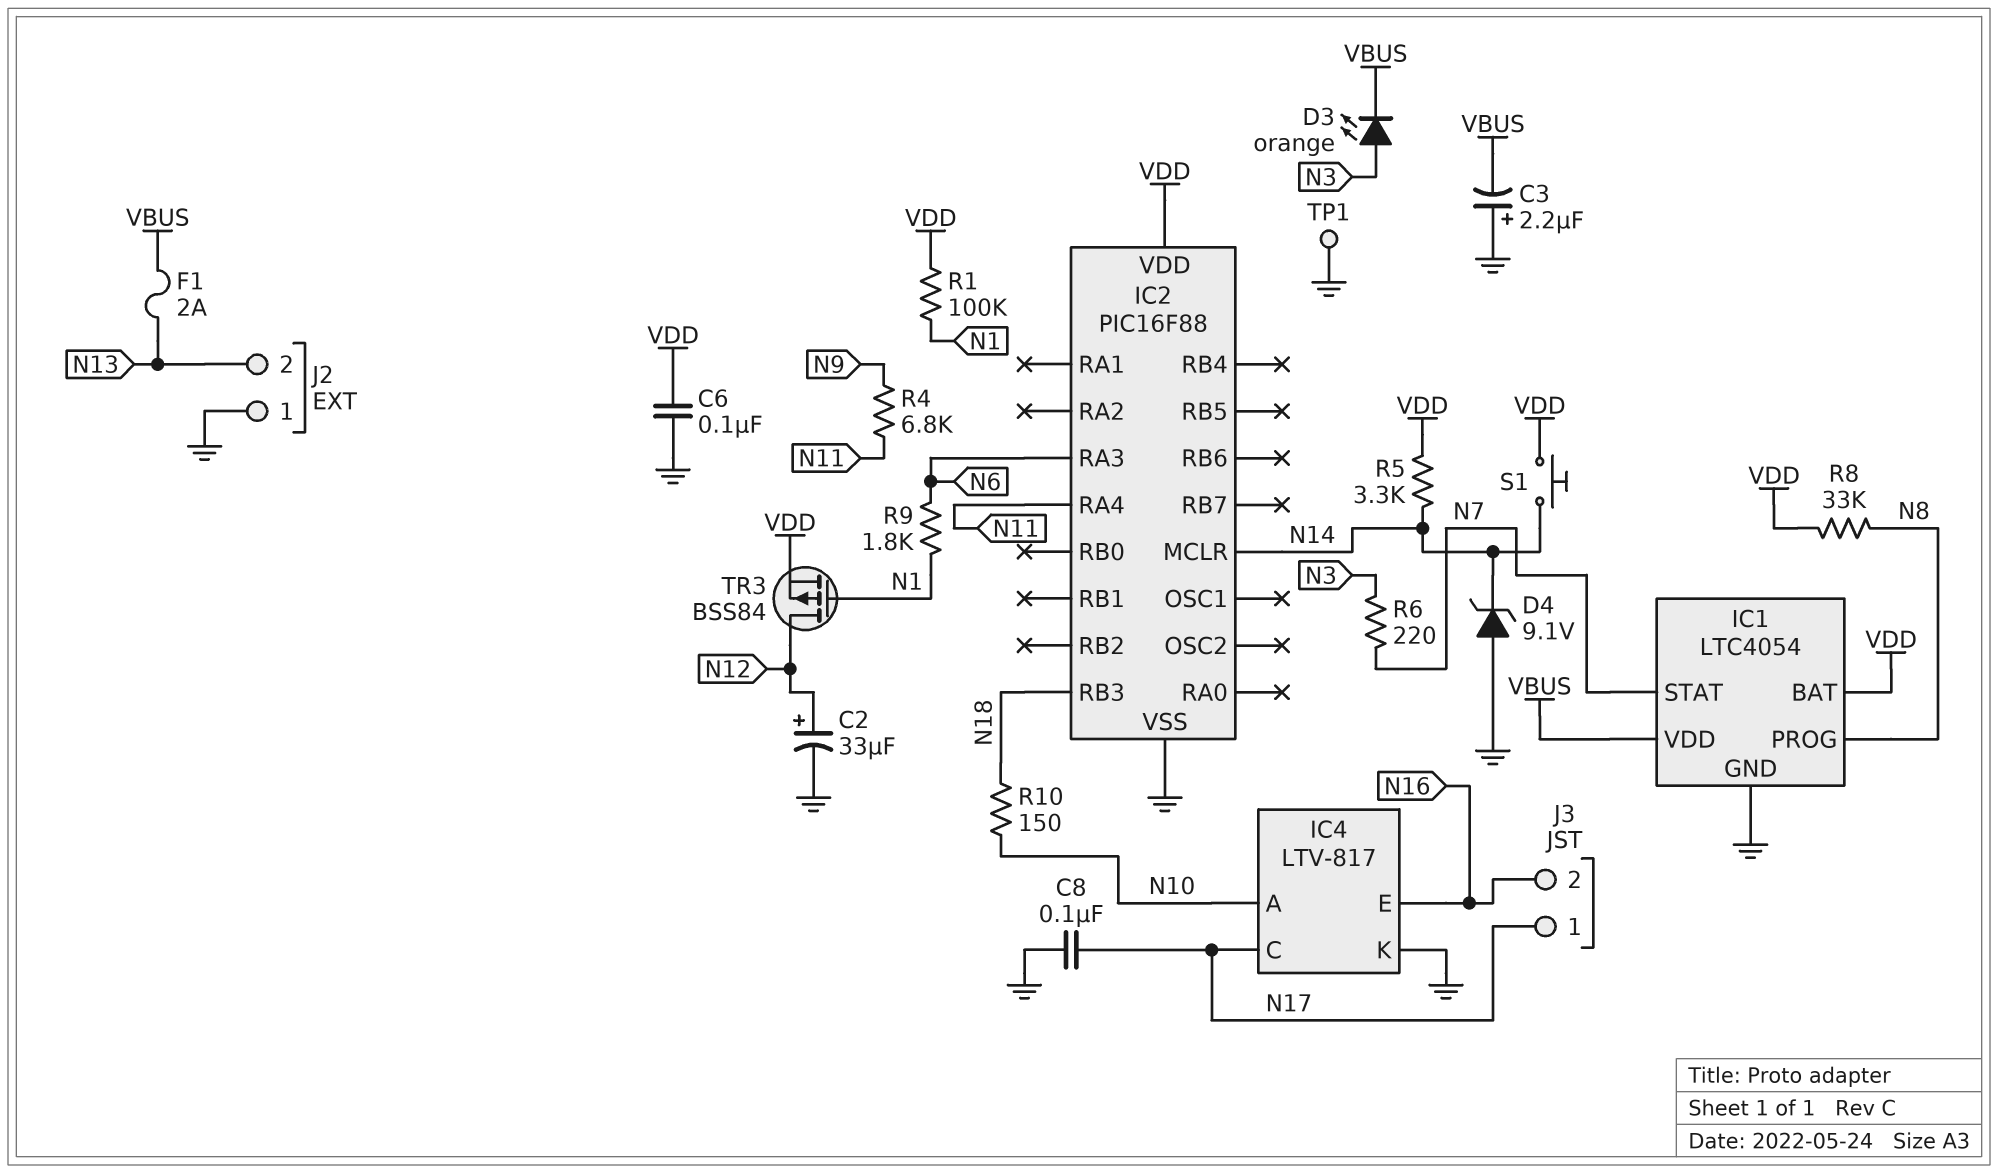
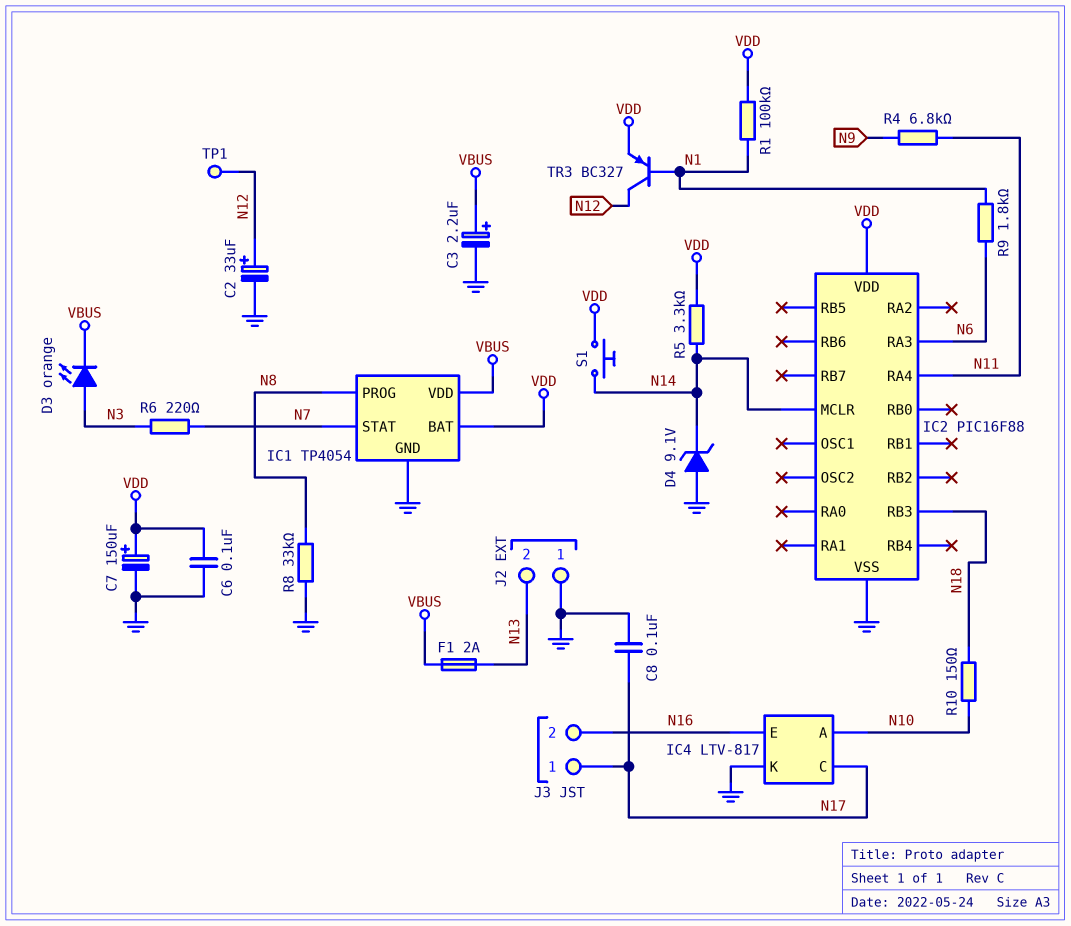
C3: 2.2uF (plus GND, minus VBUS) -> 2.2uF (plus VBUS, minus GND)
C7: none -> 150uF (plus VDD, minus GND)
IC1: LTC4054 -> TP4054
R8: 33k (N8, VDD) -> 33k (GND, N8)
TP1: test point (GND) -> test point (N12)
TR3: PMOS BSS84 (G N1, D N12, S VDD) -> PNP BC327 (B N1, C N12, E VDD)

